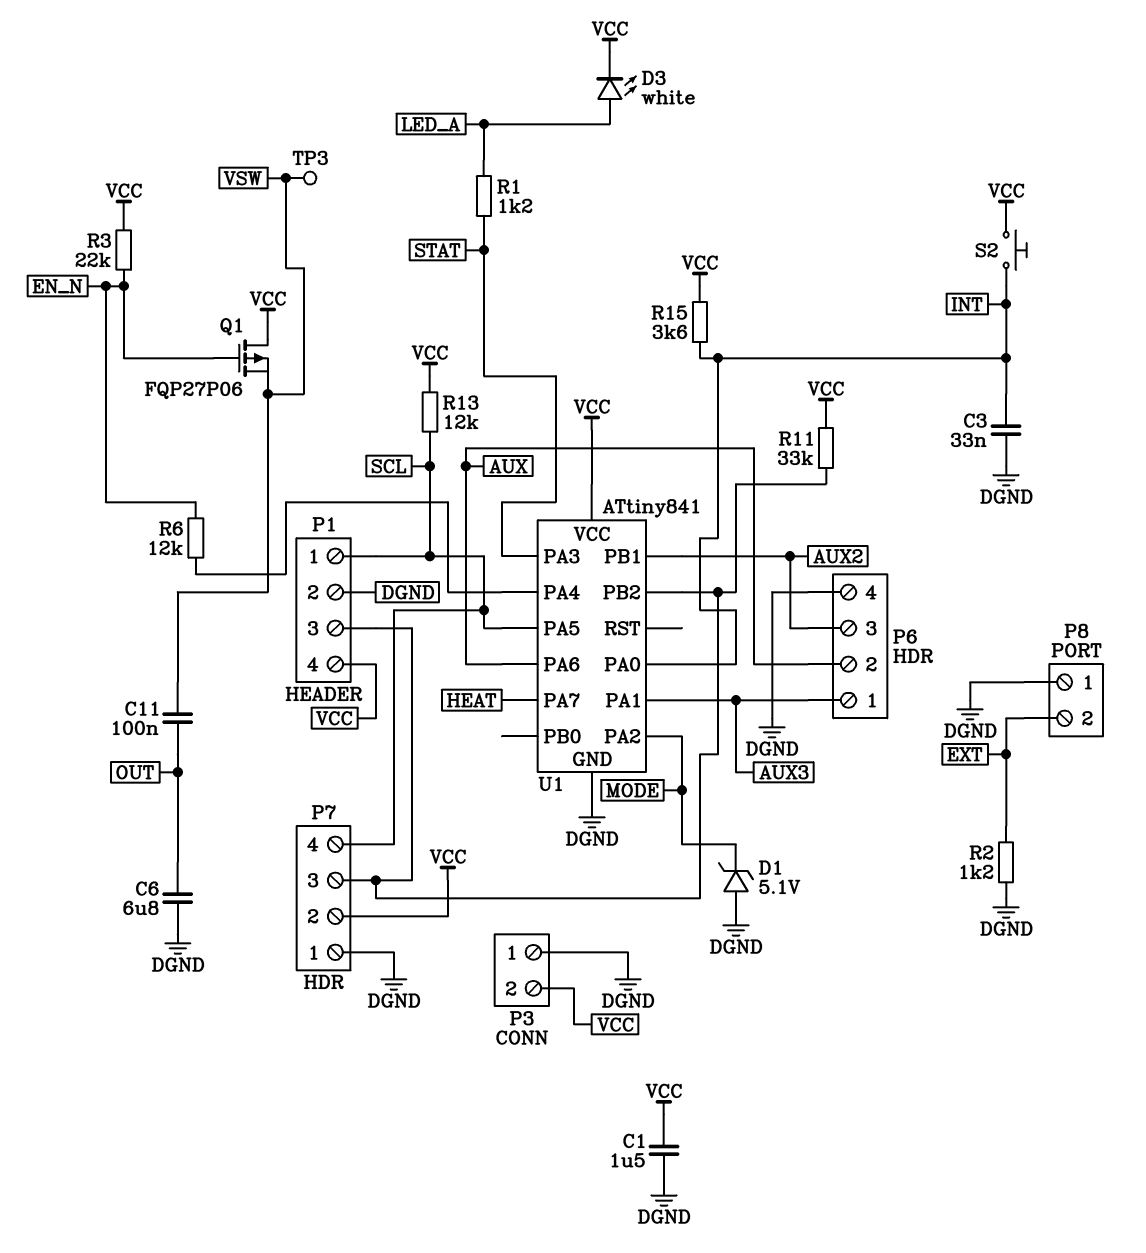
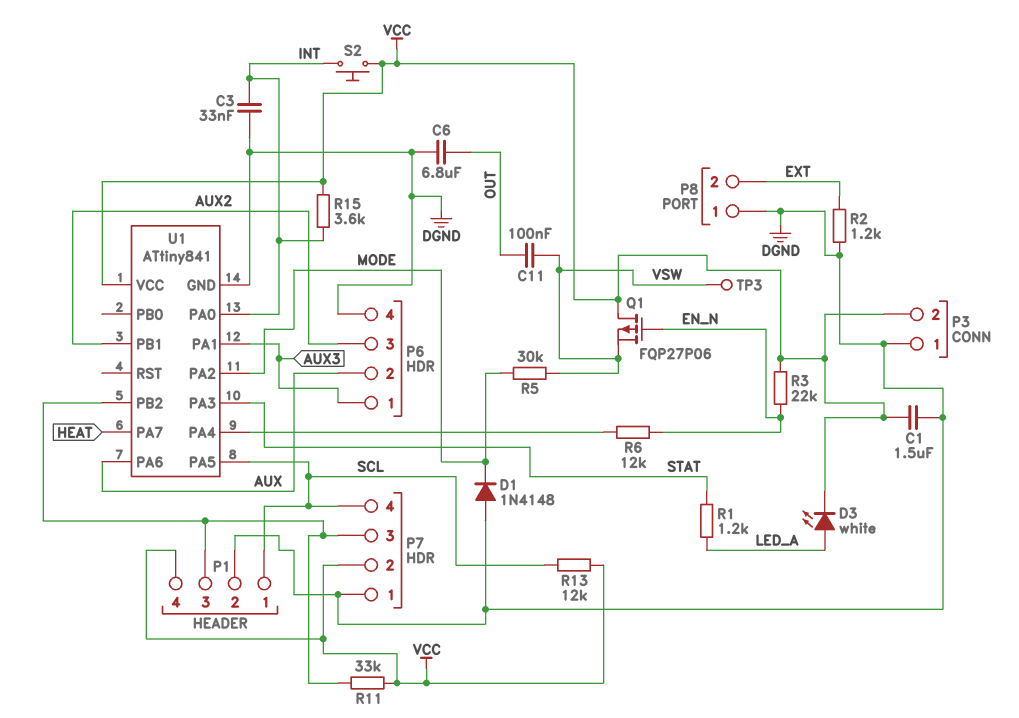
D1: zener 5.1V (A DGND, K MODE) -> diode 1N4148 (A DGND, K MODE)
R5: none -> 30k (MODE, VSW)

